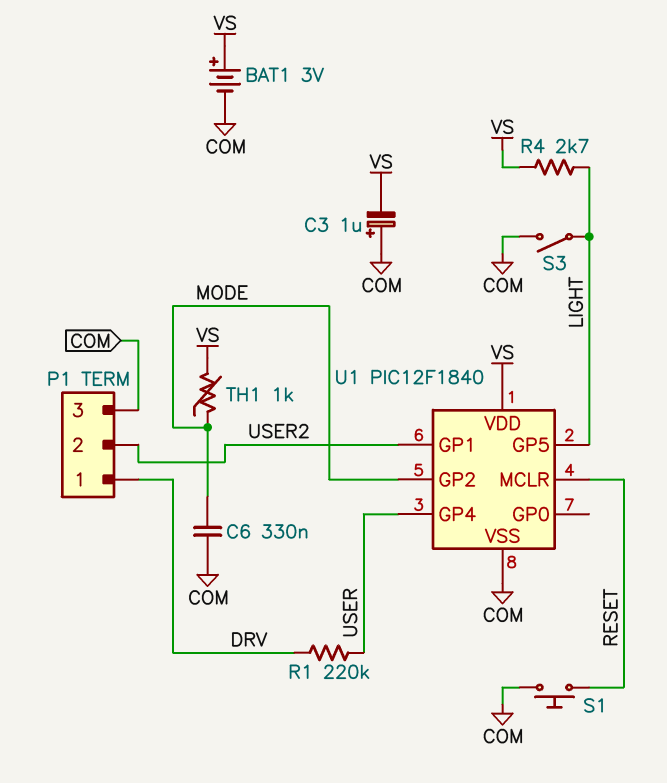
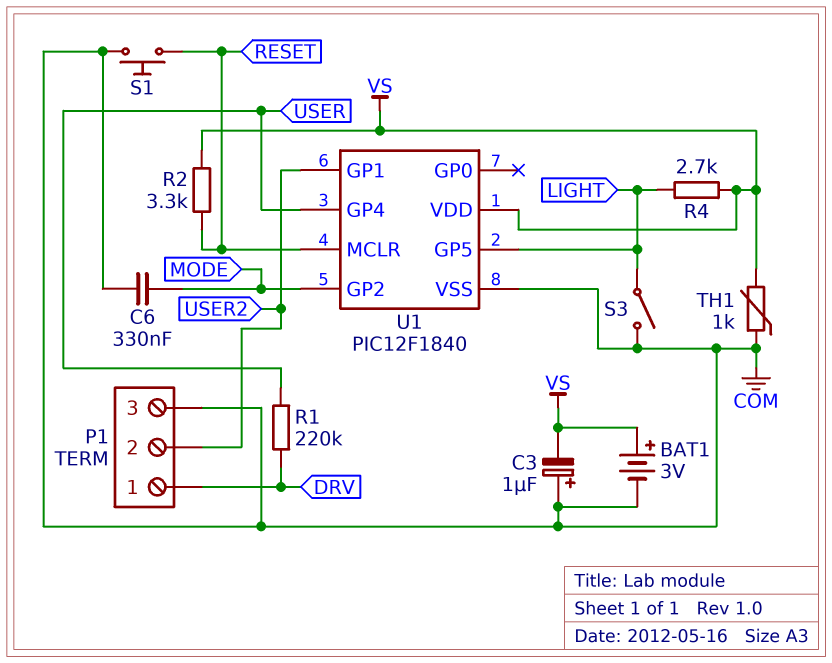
R2: none -> 3.3k (RESET, VS)
TH1: 1k (MODE, VS) -> 1k (COM, VS)

